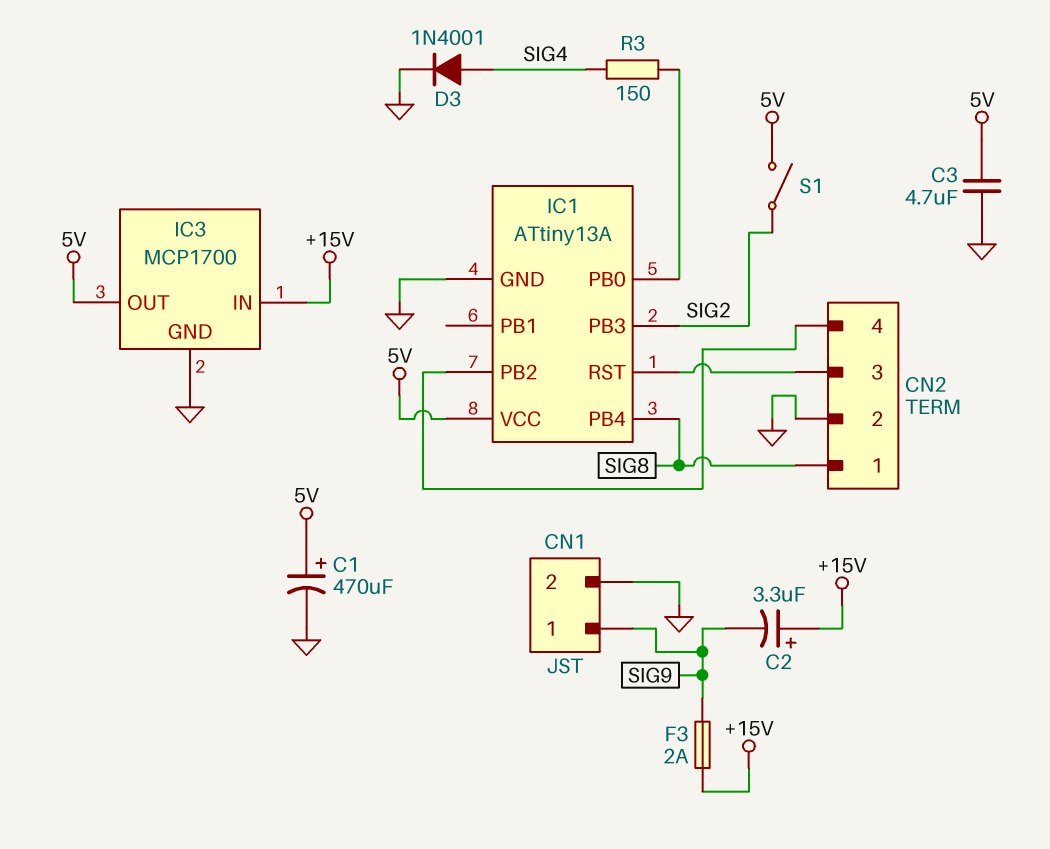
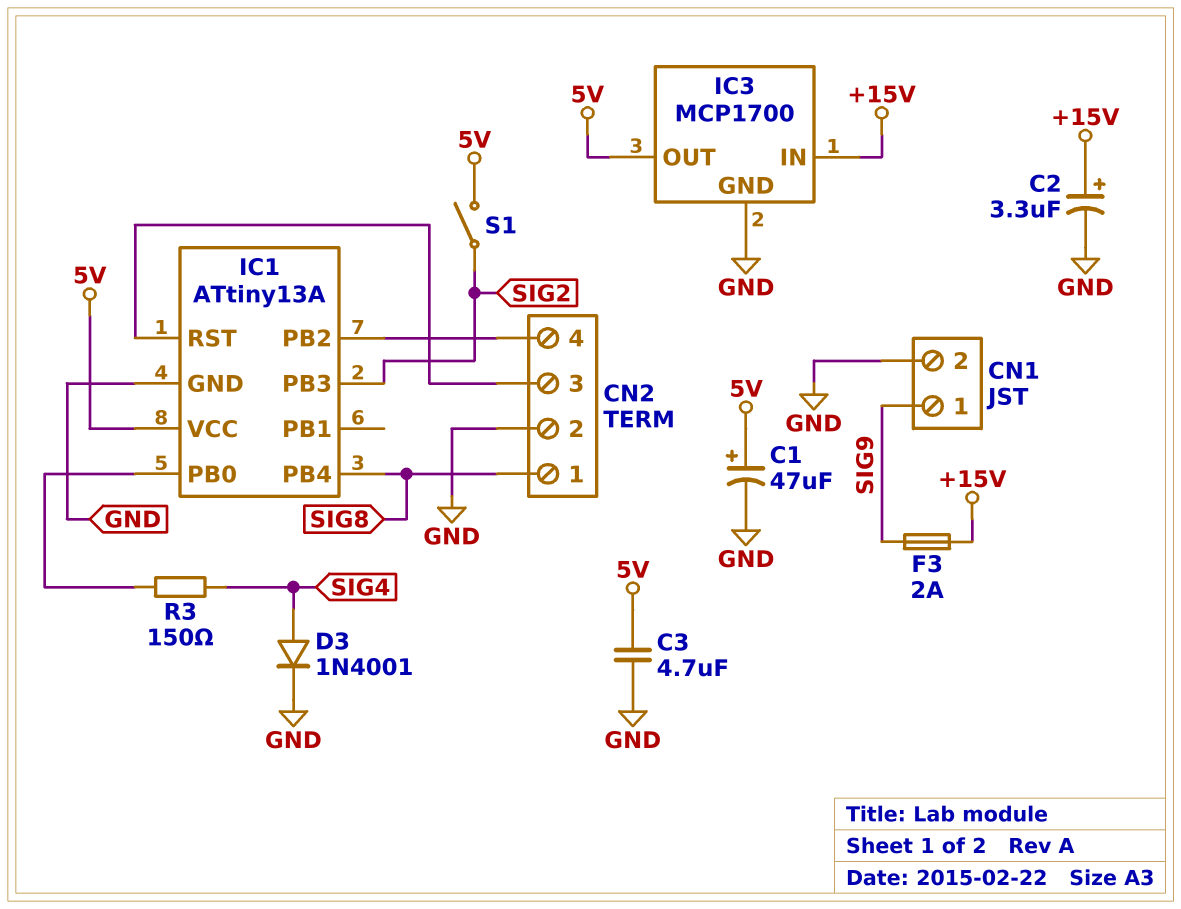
C1: 470uF (plus 5V, minus GND) -> 47uF (plus 5V, minus GND)
C2: 3.3uF (plus +15V, minus SIG9) -> 3.3uF (plus +15V, minus GND)

